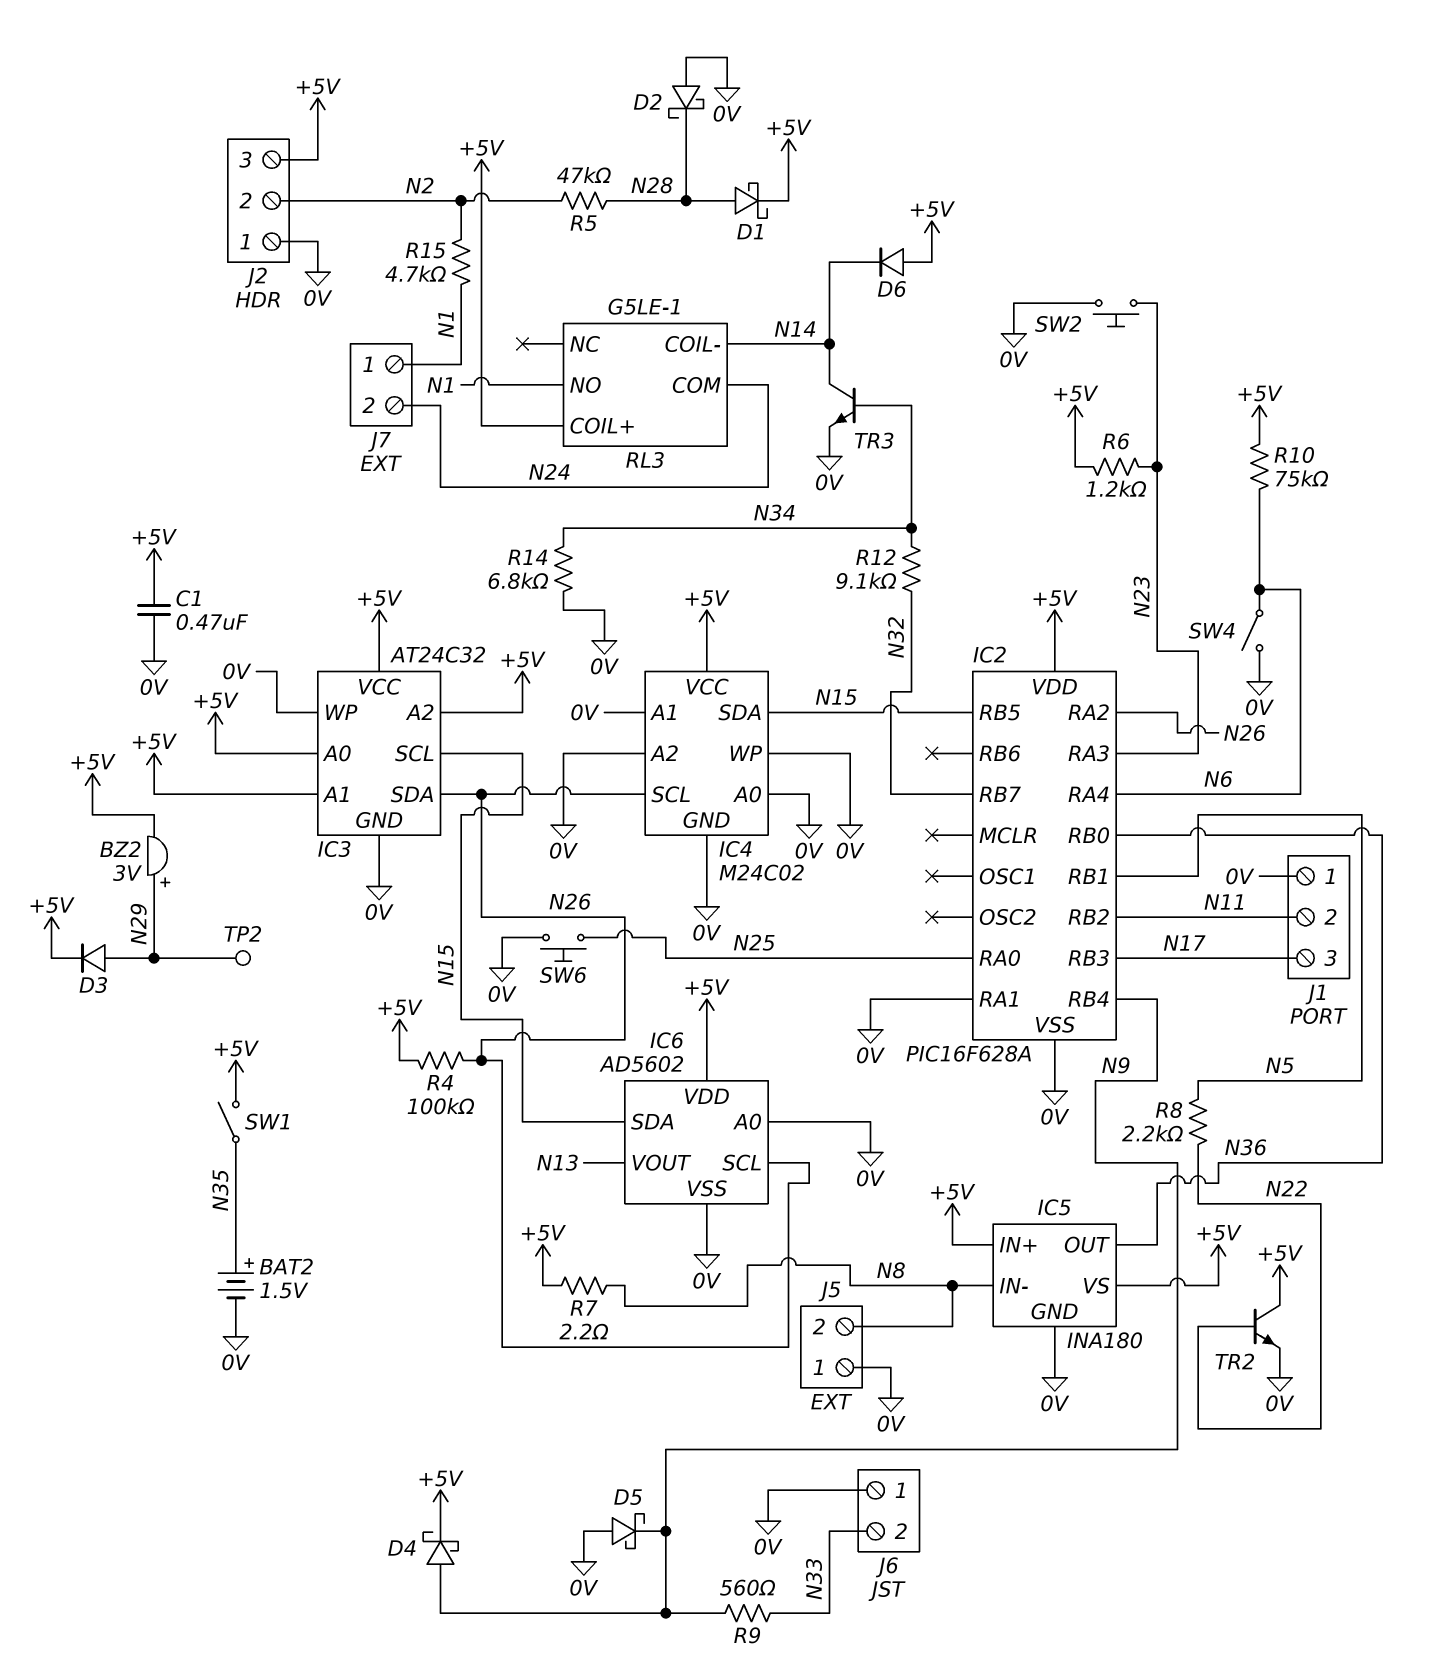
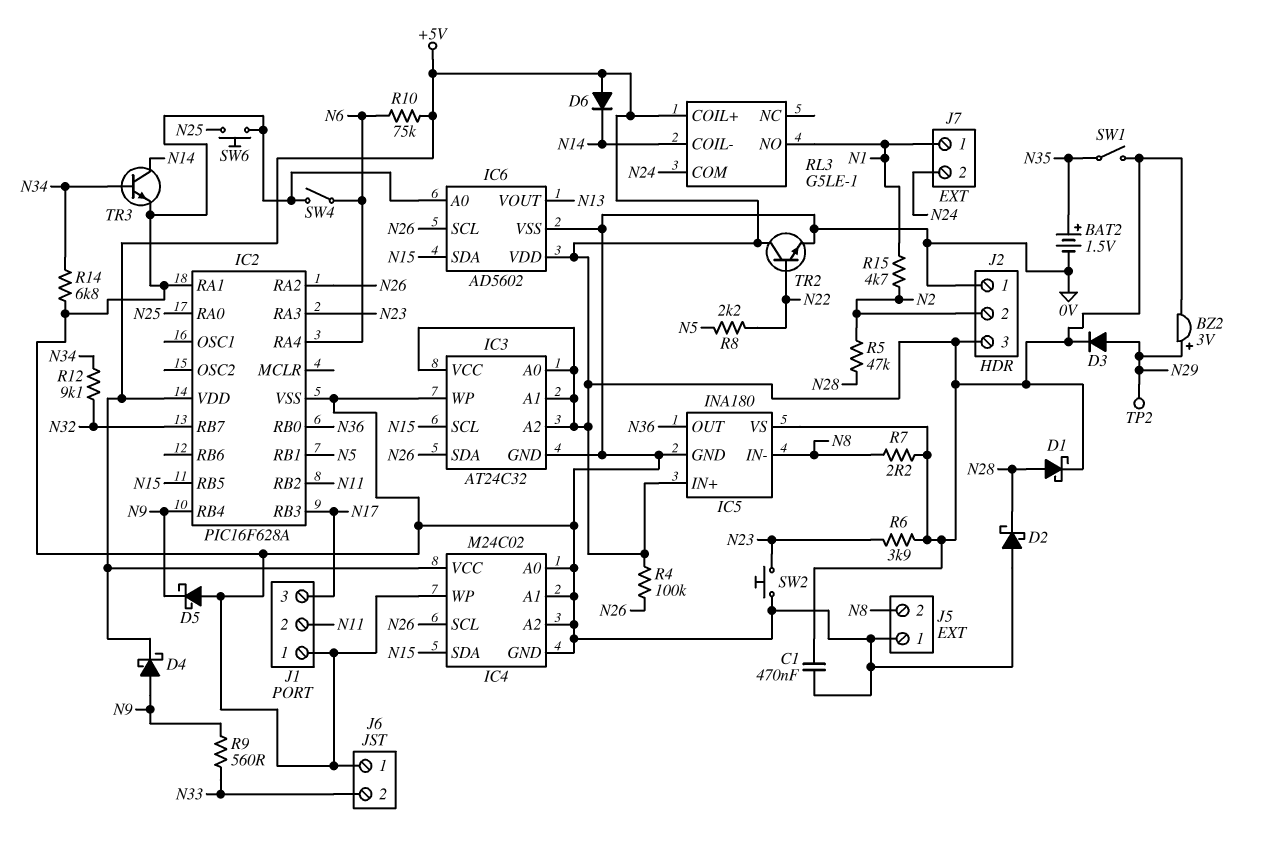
R6: 1.2k (+5V, N23) -> 3.9k (+5V, N23)

